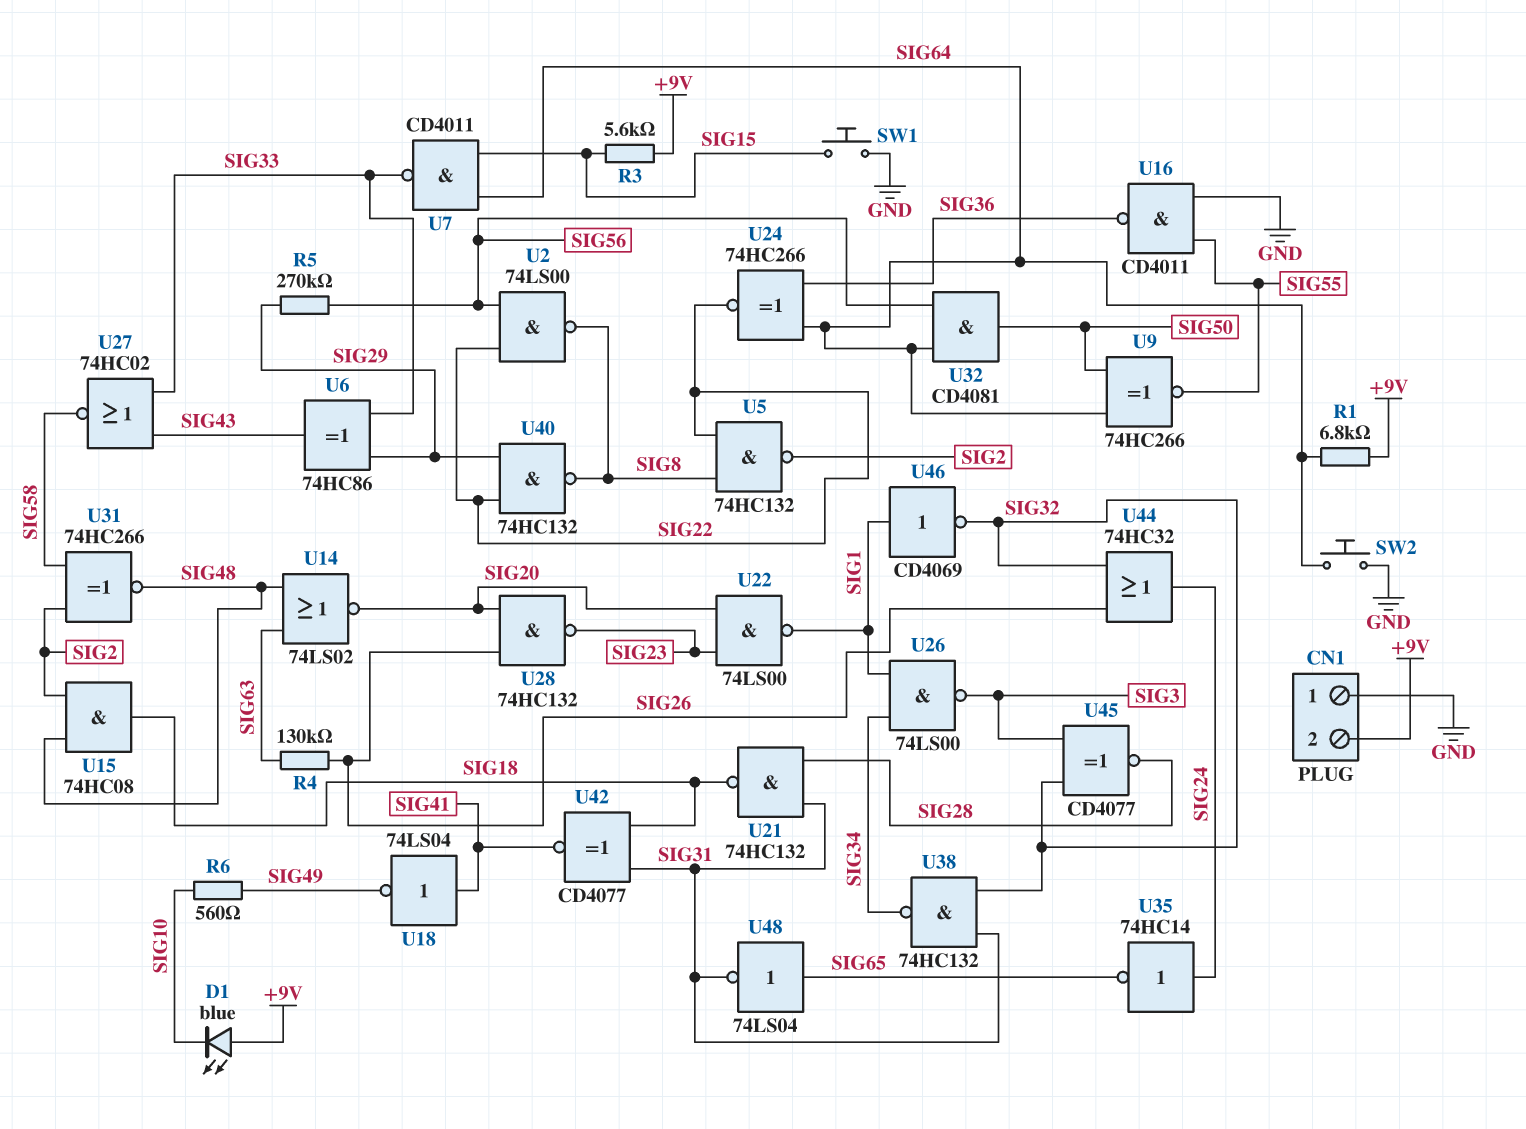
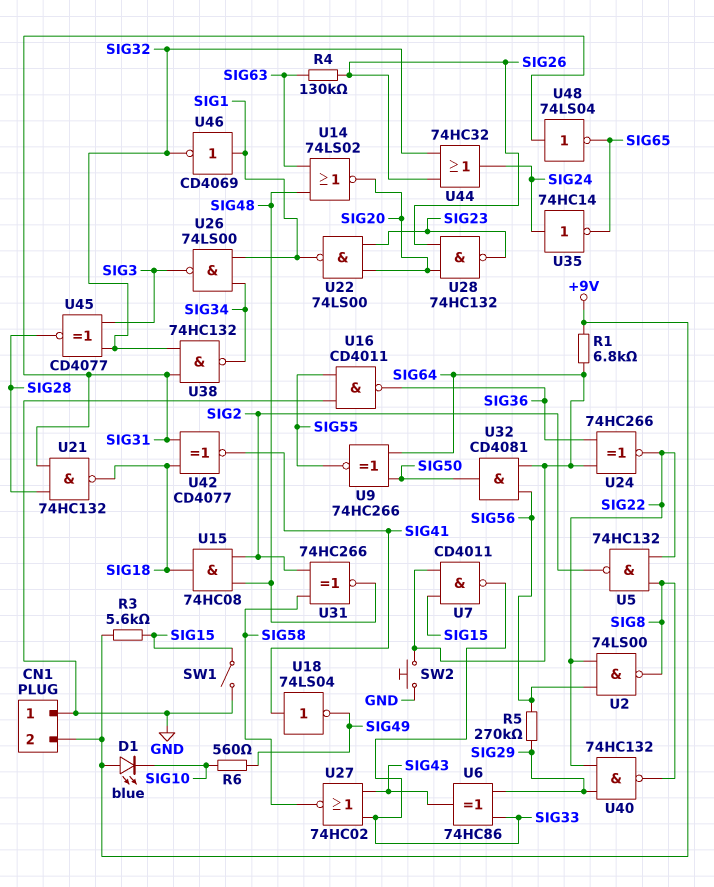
SW1: button (GND, SIG15) -> switch (GND, SIG15)
U48: NOT 74LS04 (in SIG65, out SIG31) -> NOT 74LS04 (in SIG31, out SIG65)

